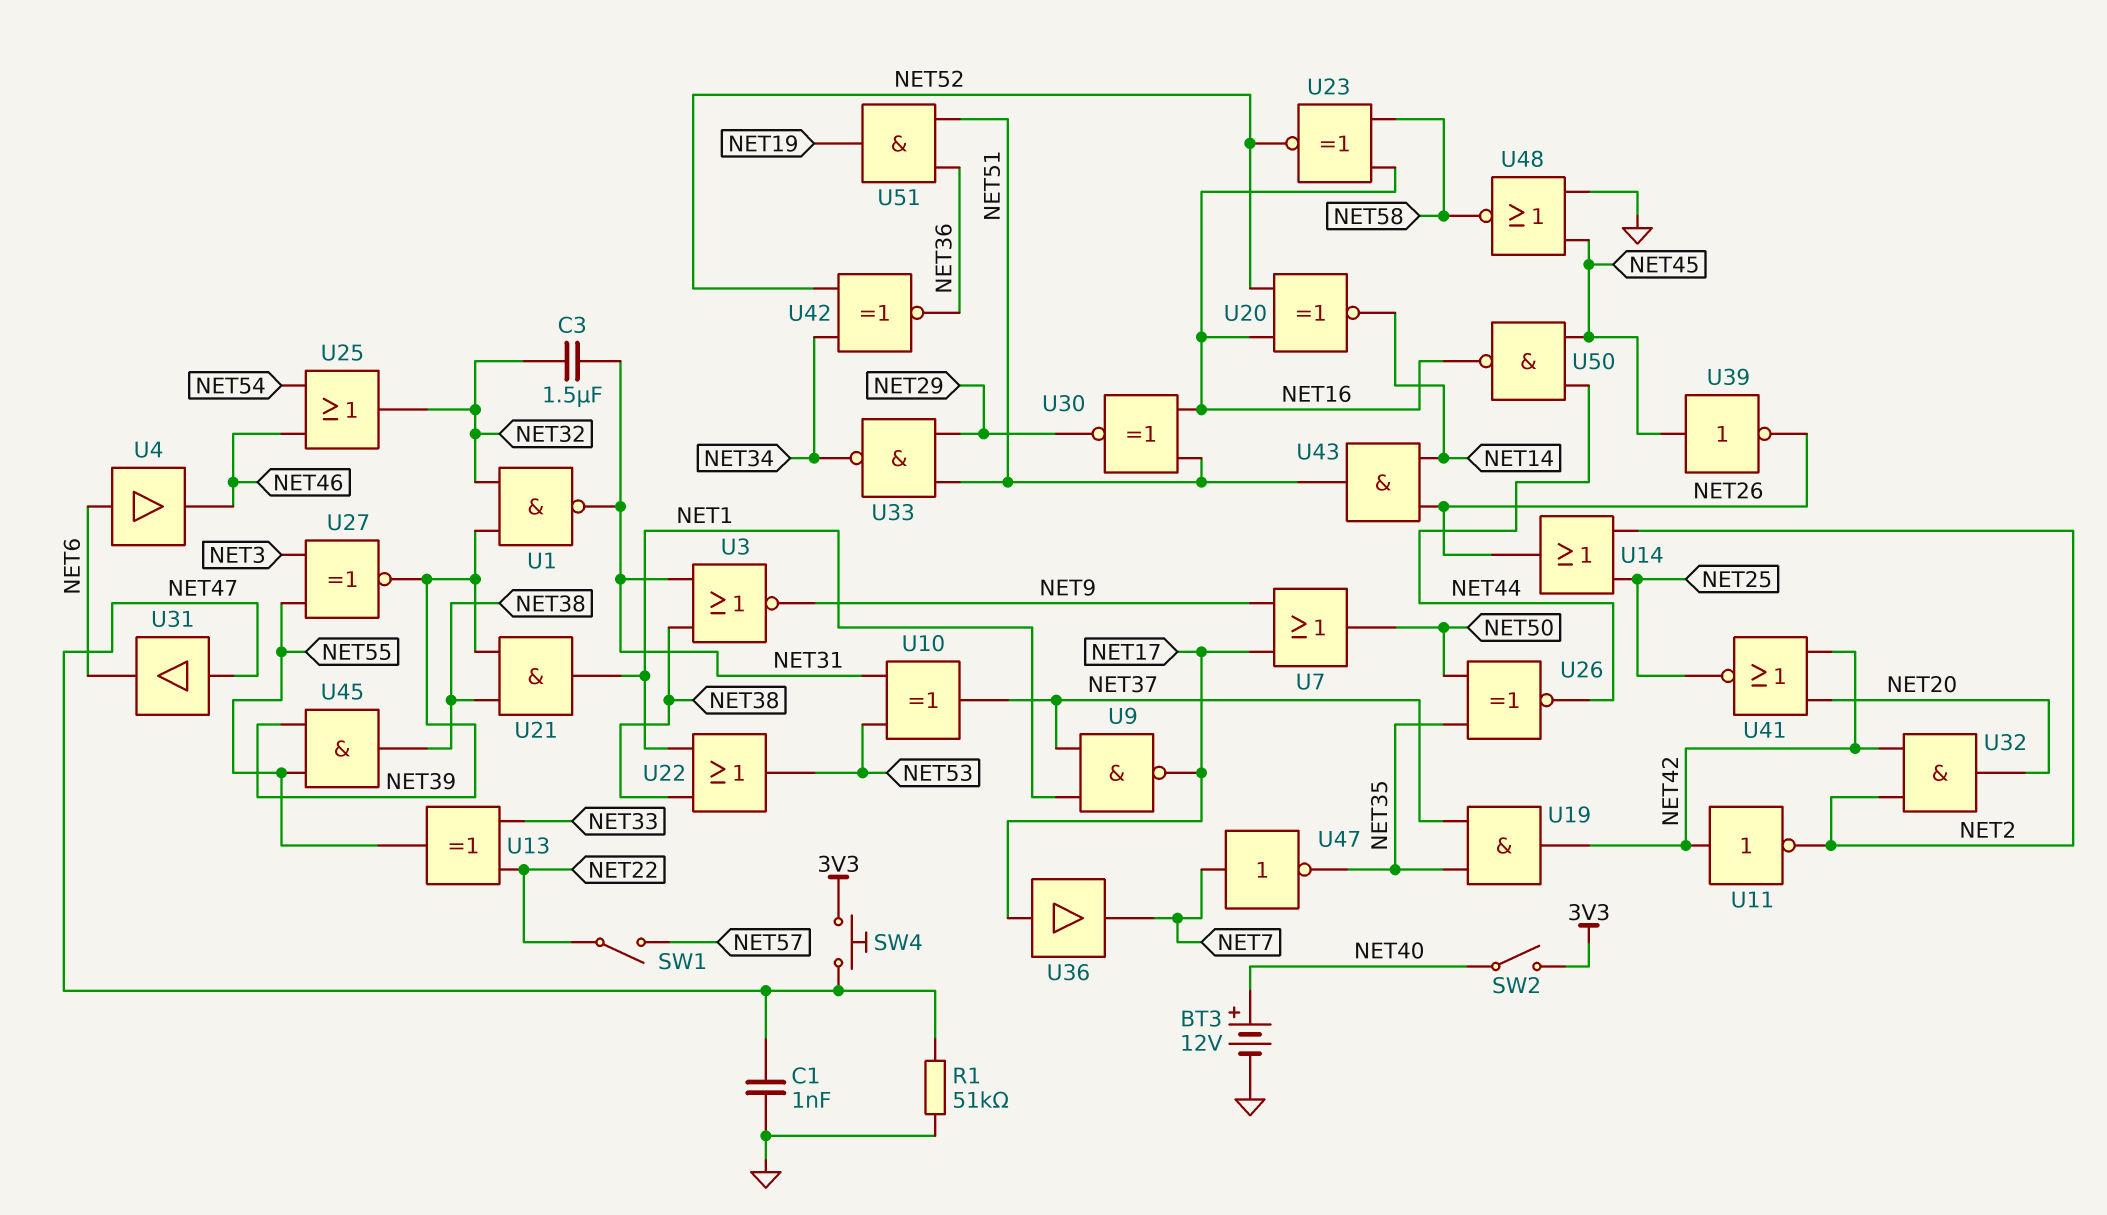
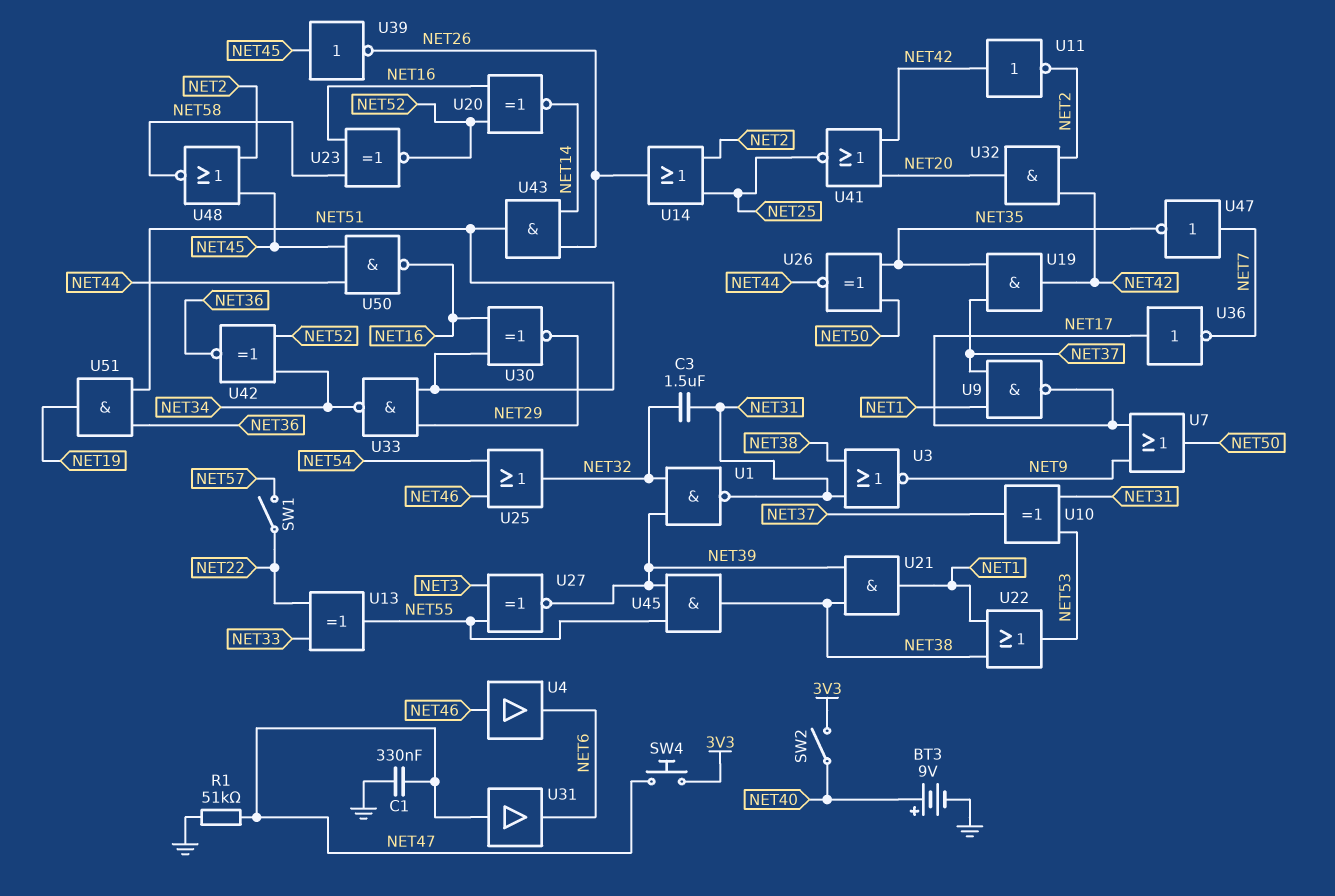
BT3: 12V (plus NET40, minus GND) -> 9V (plus NET40, minus GND)
C1: 1nF (GND, NET47) -> 330nF (GND, NET47)
U4: buffer (in NET6, out NET46) -> buffer (in NET46, out NET6)
U36: buffer (in NET17, out NET7) -> NOT (in NET17, out NET7)
U48: NOR (in GND, in NET45, out NET58) -> NOR (in NET2, in NET45, out NET58)

